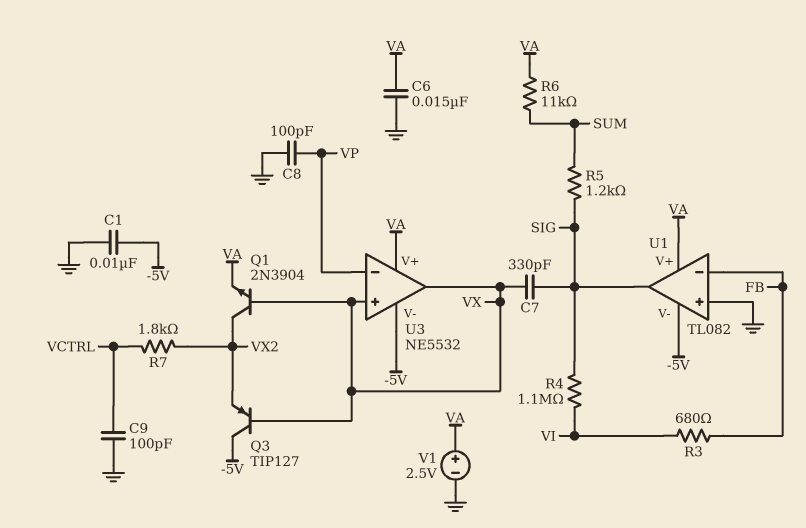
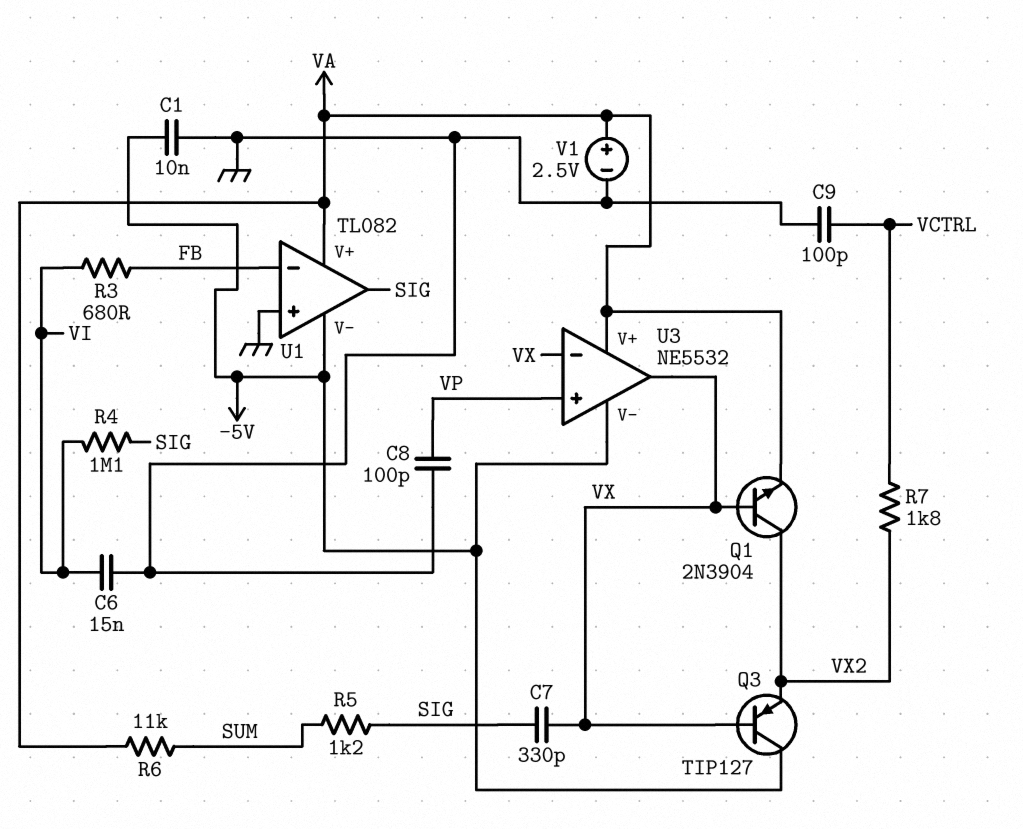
C6: 15nF (GND, VA) -> 15nF (GND, VI)
U3 pin in+: VX -> VP
U3 pin in-: VP -> VX

